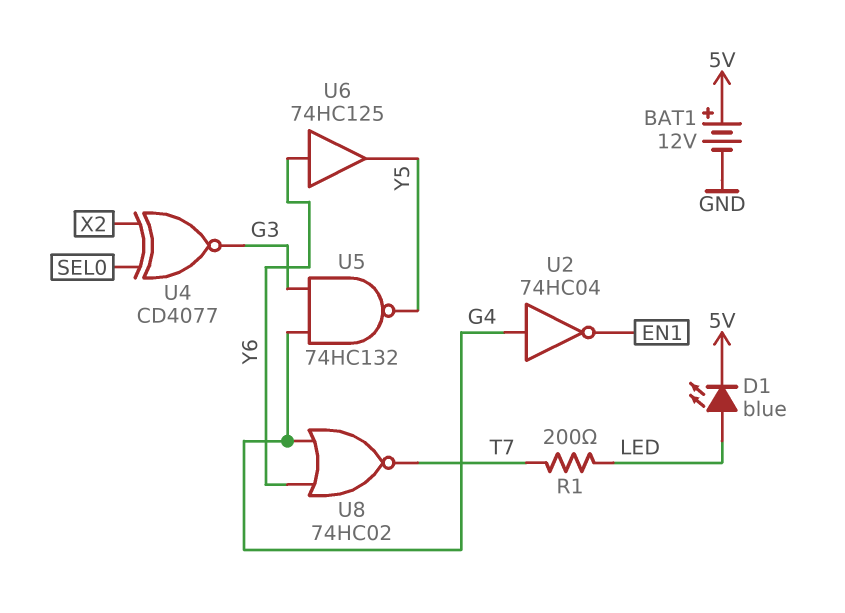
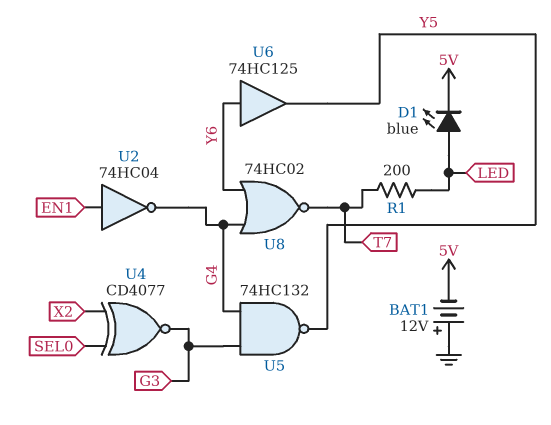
BAT1: 12V (plus 5V, minus GND) -> 12V (plus GND, minus 5V)
U2: NOT 74HC04 (in G4, out EN1) -> NOT 74HC04 (in EN1, out G4)

